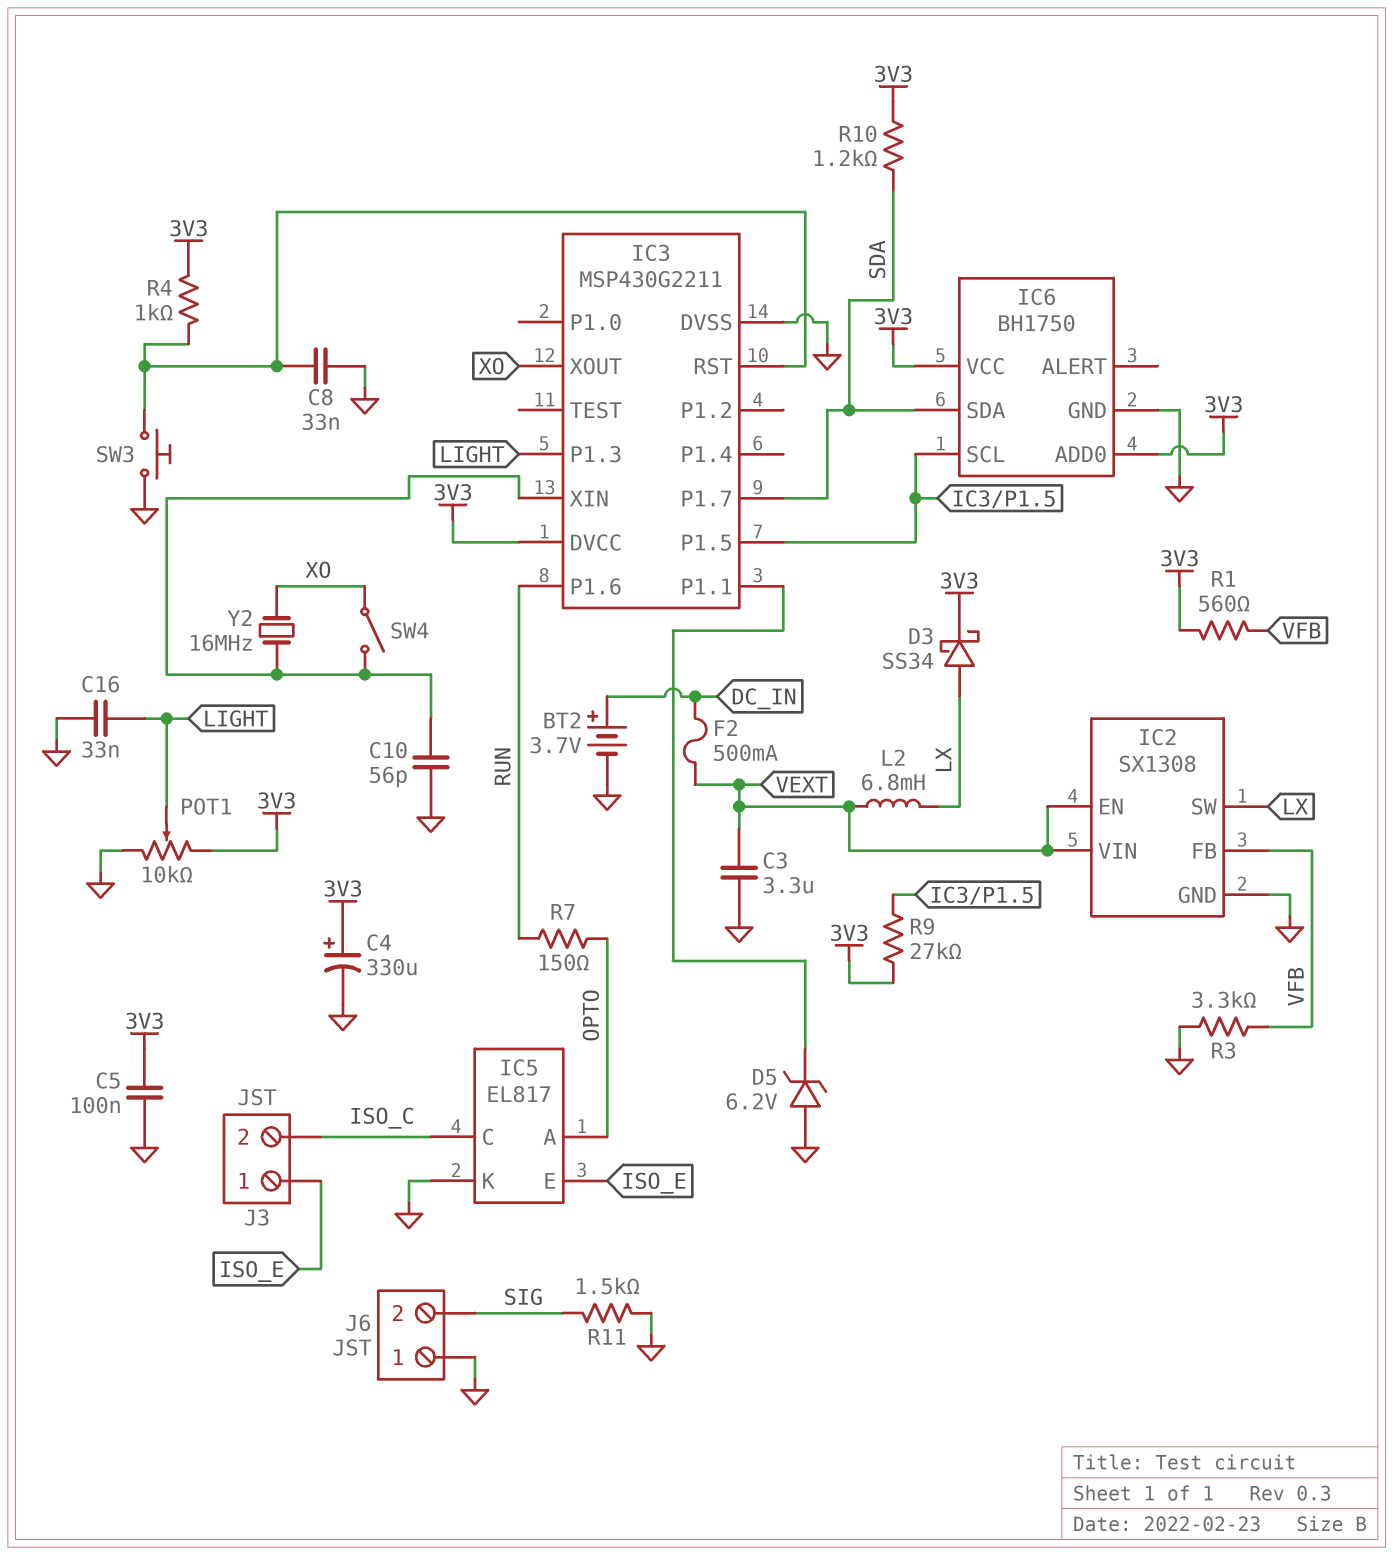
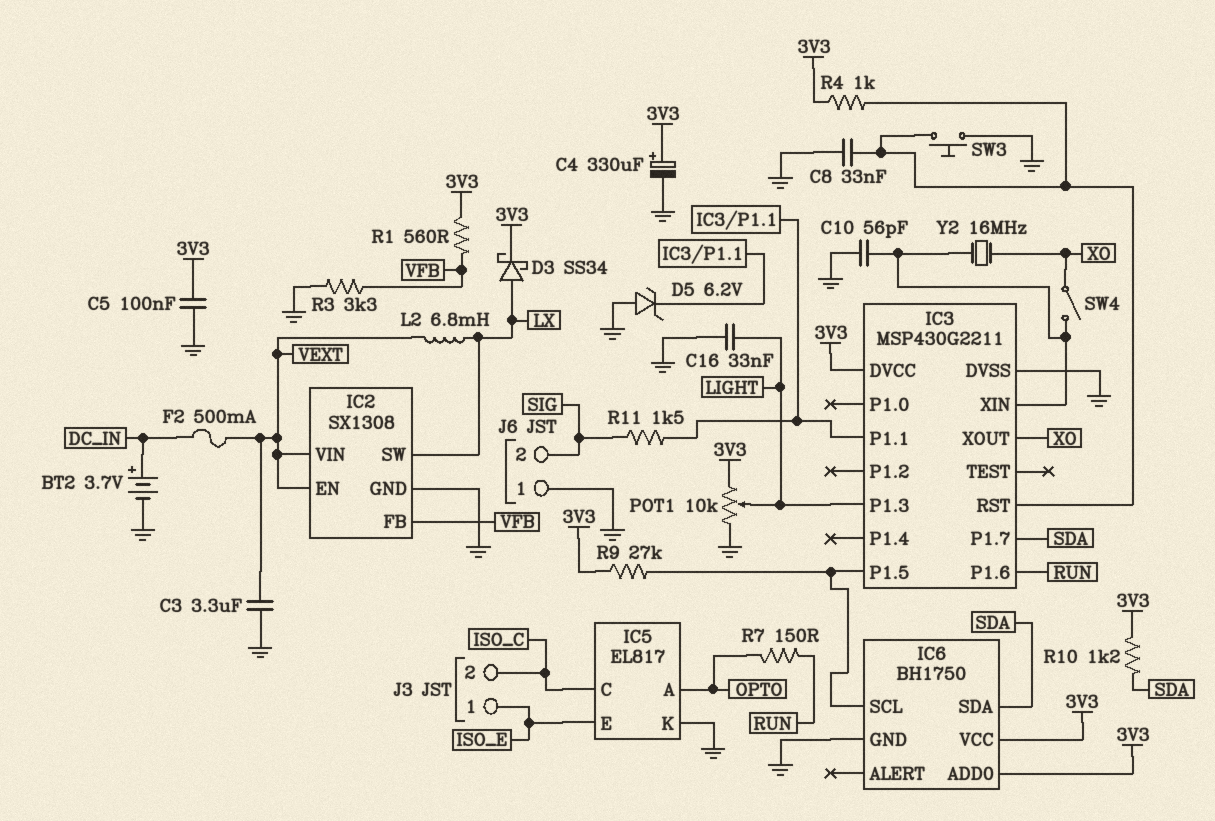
R11: 1.5k (GND, SIG) -> 1.5k (IC3/P1.1, SIG)

